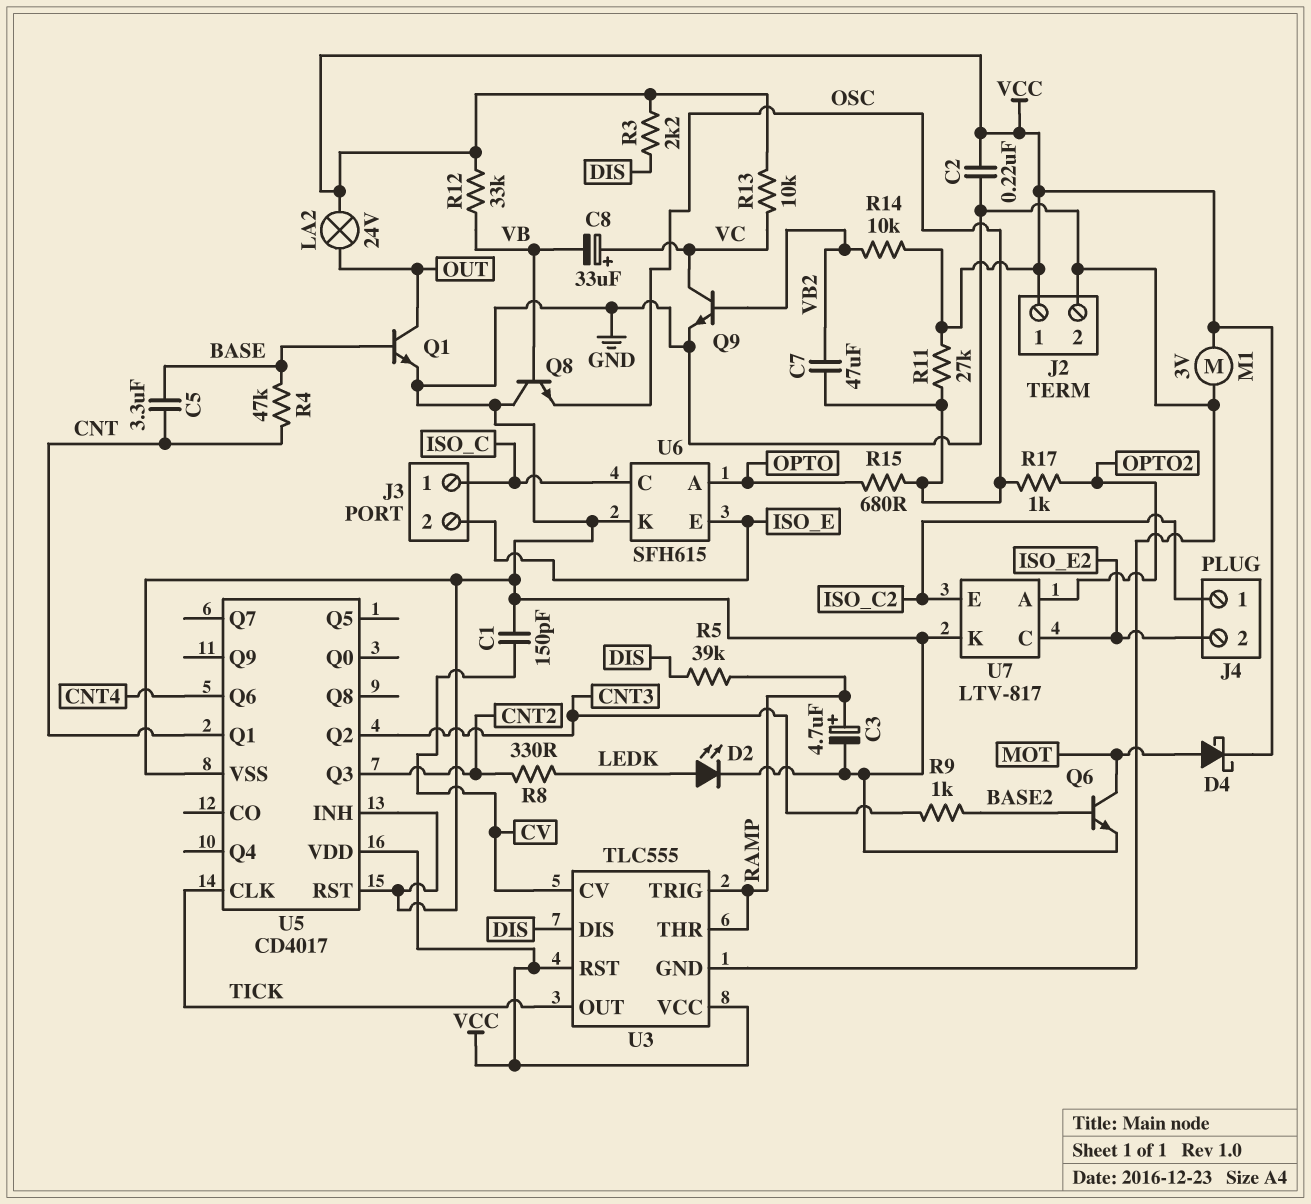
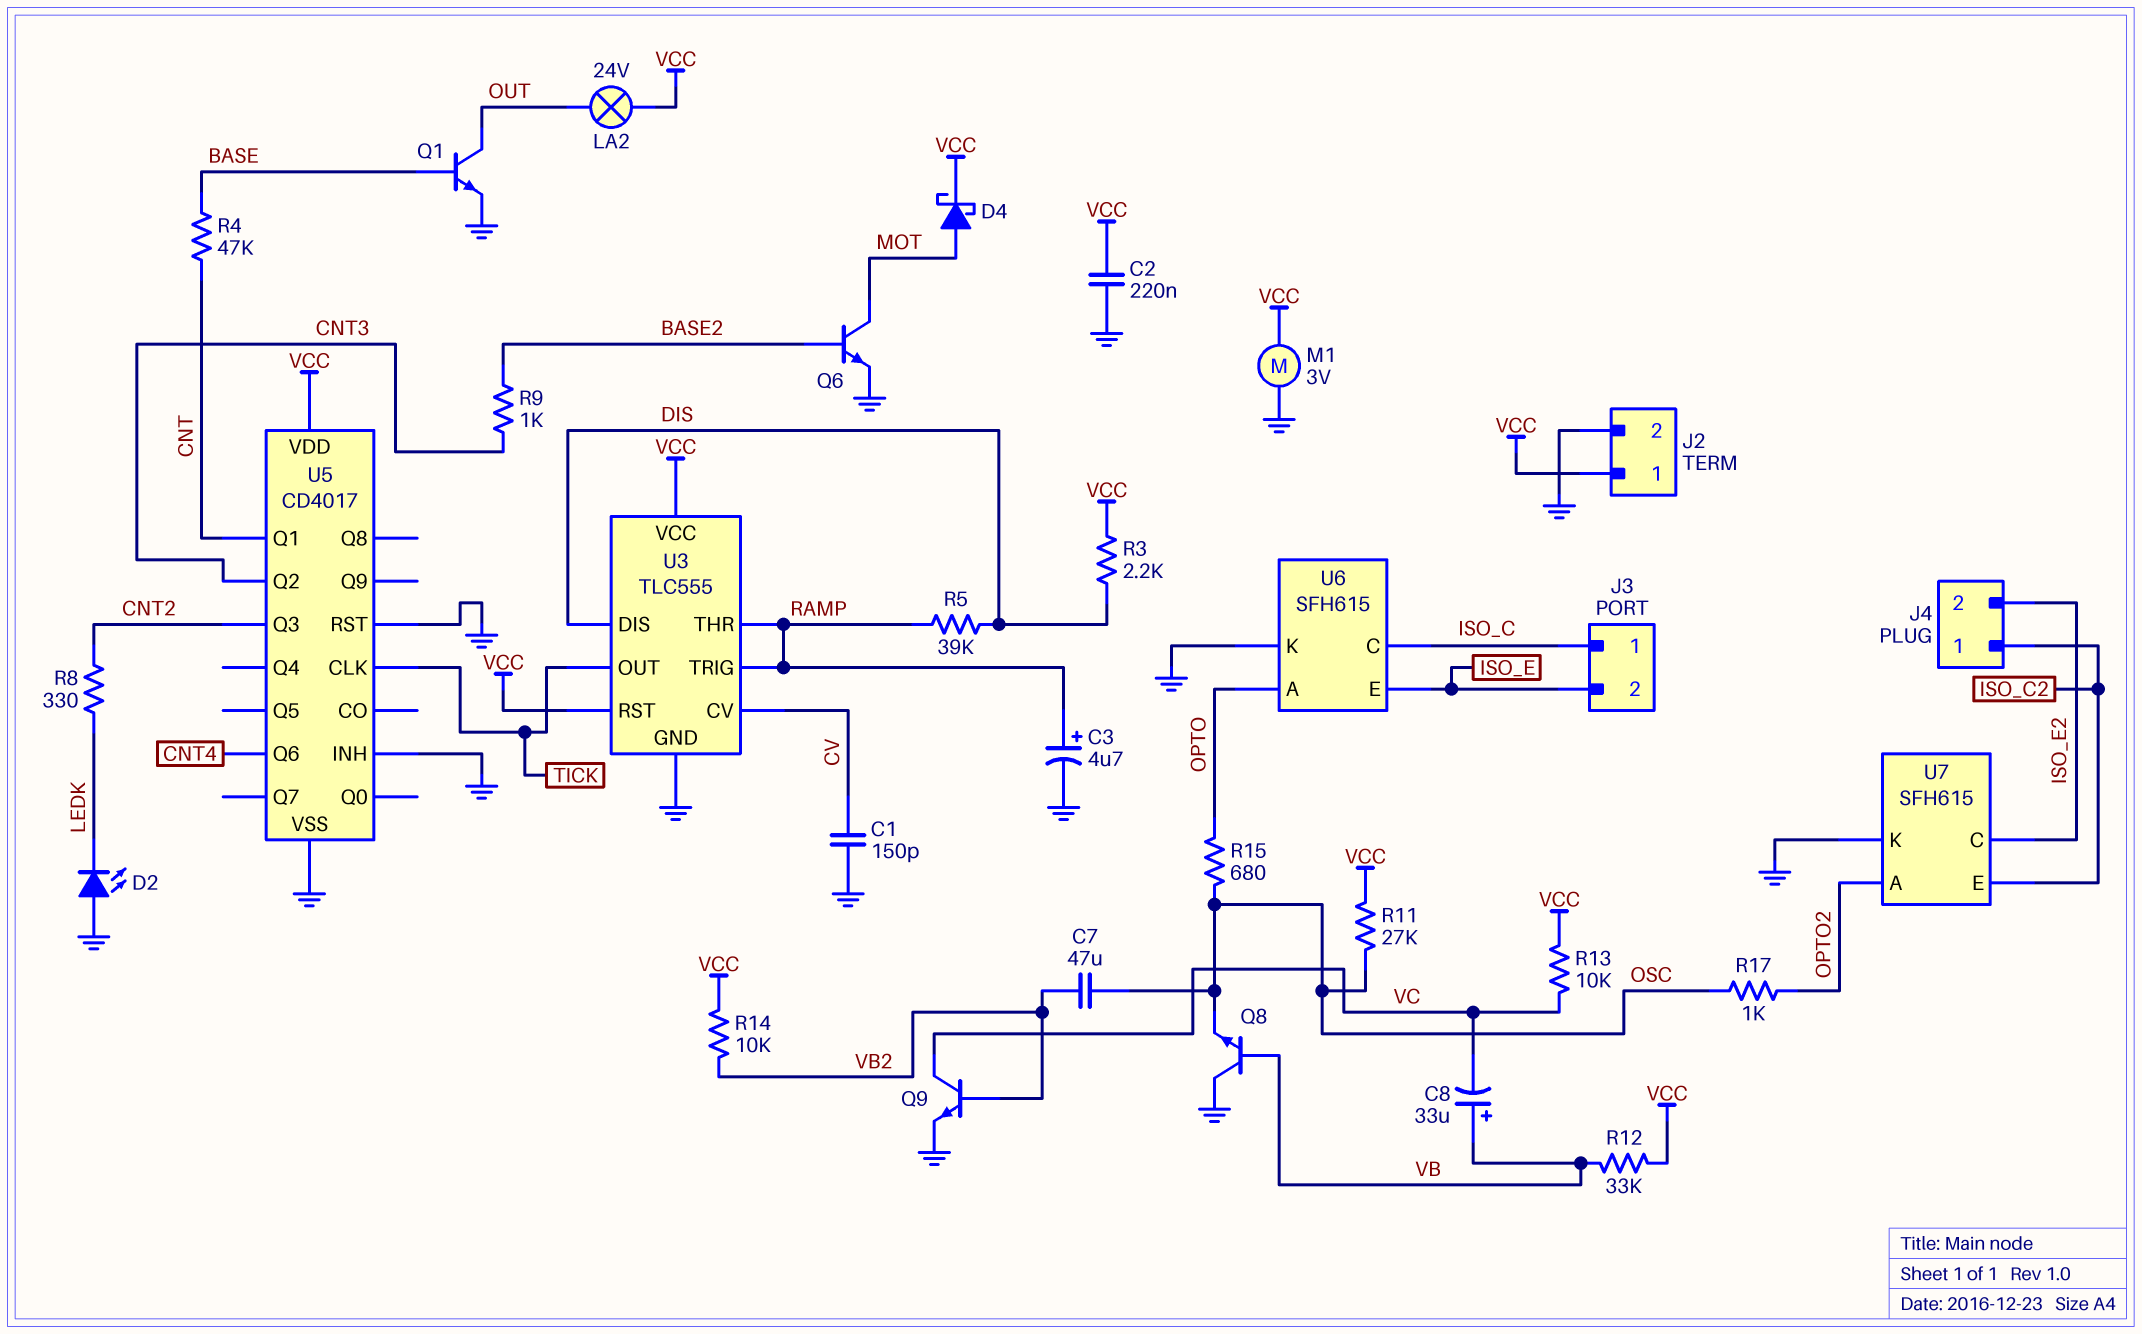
C5: 3.3uF (BASE, CNT) -> none
C8: 33uF (plus VC, minus VB) -> 33uF (plus VB, minus VC)
D2: LED (A LEDK, K GND) -> LED (A GND, K LEDK)
U7: LTV-817 -> SFH615

